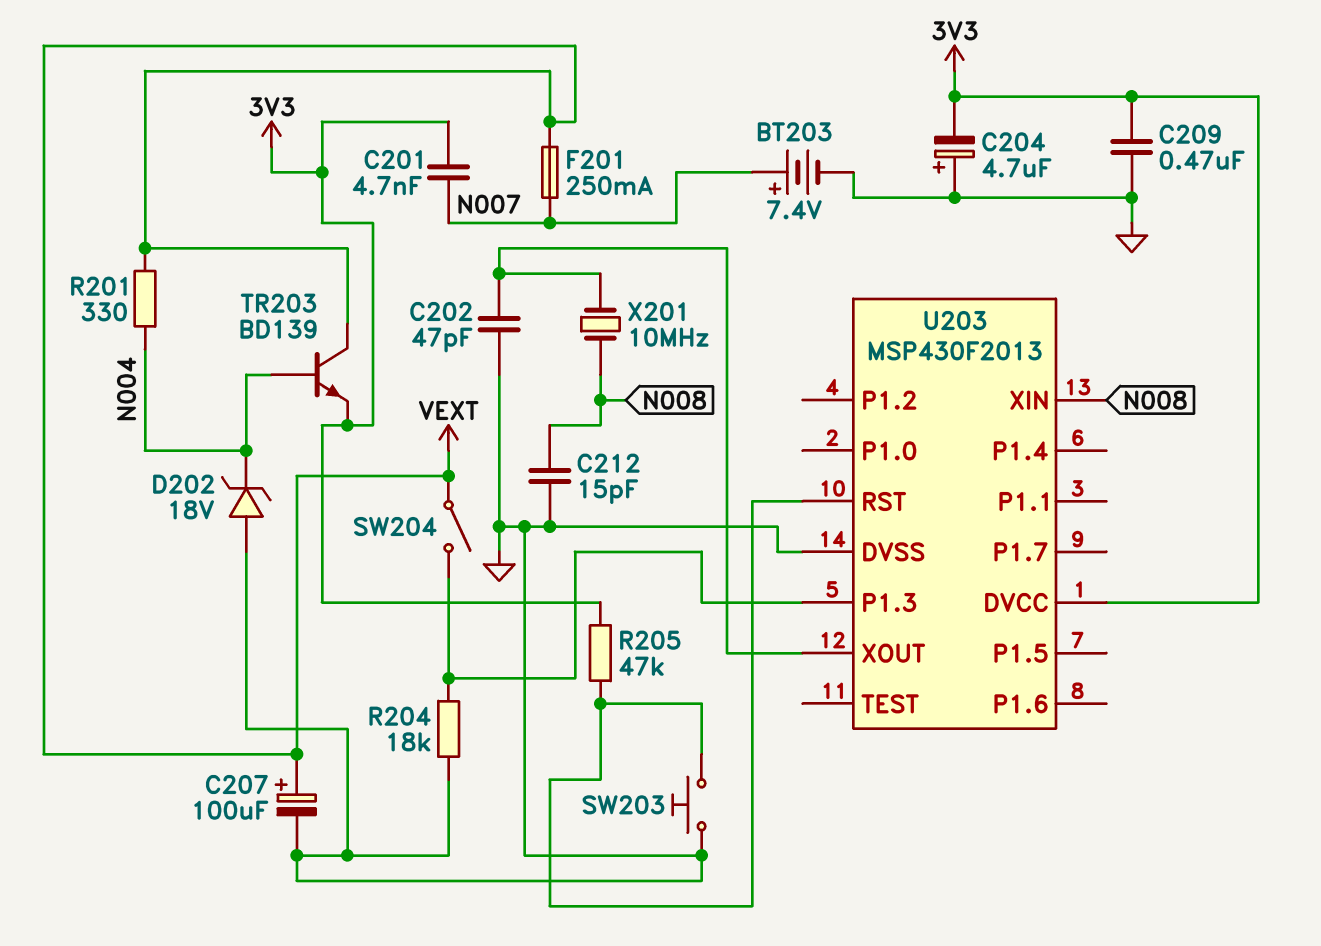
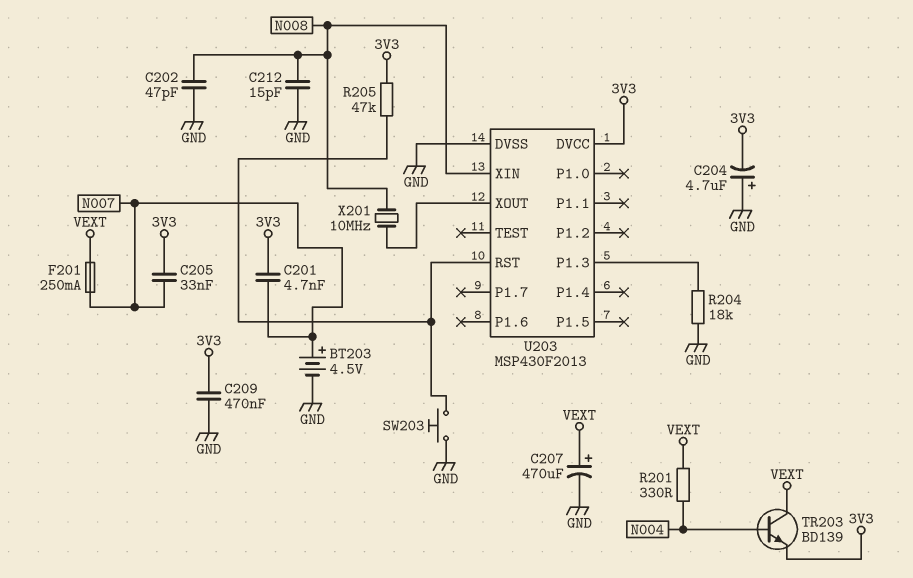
BT203: 7.4V (plus N007, minus GND) -> 4.5V (plus N007, minus GND)
C202: 47pF (GND, U203/XOUT) -> 47pF (GND, N008)
C205: none -> 33nF (3V3, N007)
C207: 100uF (plus VEXT, minus GND) -> 470uF (plus VEXT, minus GND)
D202: zener 18V (A GND, K N004) -> none
SW204: switch (U203/P1.3, VEXT) -> none

